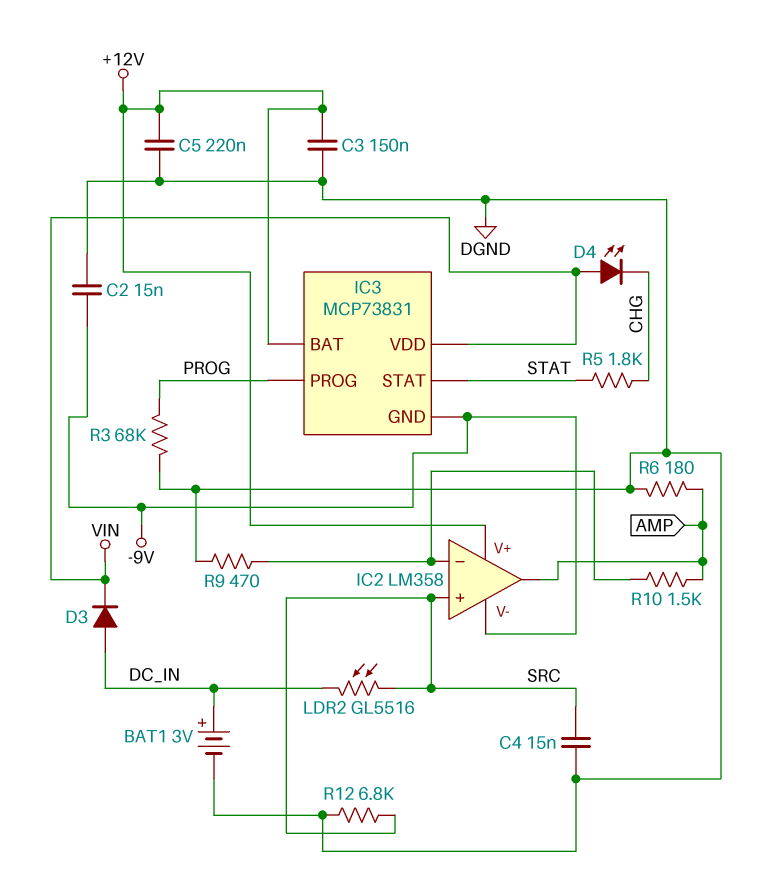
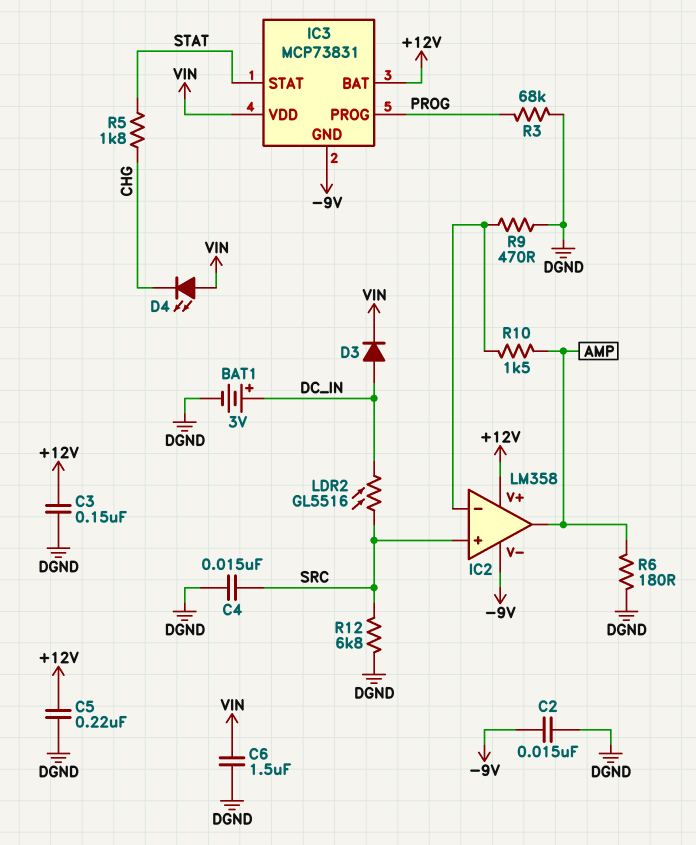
C6: none -> 1.5uF (DGND, VIN)

